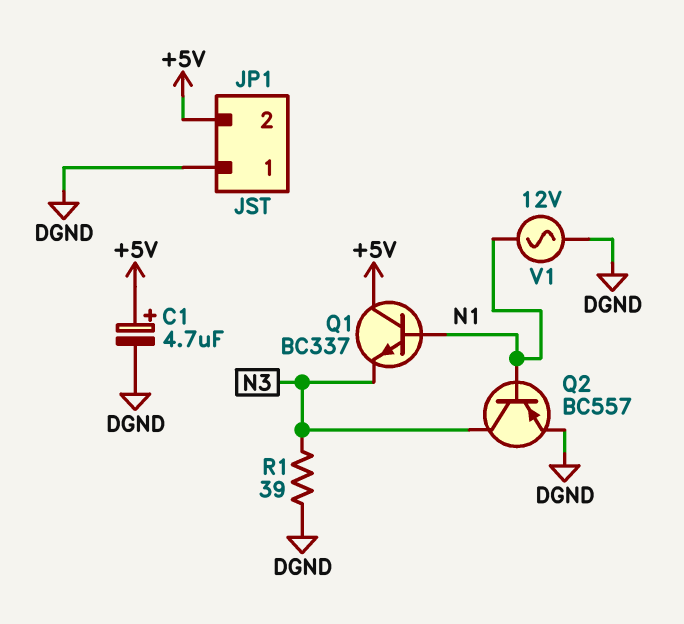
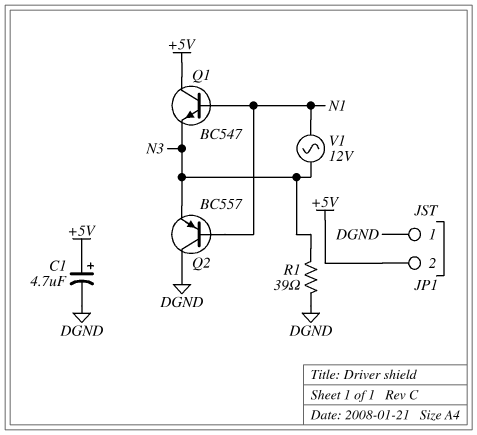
Q1: NPN BC337 (B N1, C +5V, E N3) -> NPN BC547 (B N1, C +5V, E N3)
Q2: PNP BC557 (B N1, C N3, E DGND) -> PNP BC557 (B N1, C DGND, E N3)
V1: AC 12V (DGND, N1) -> AC 12V (N1, N3)

